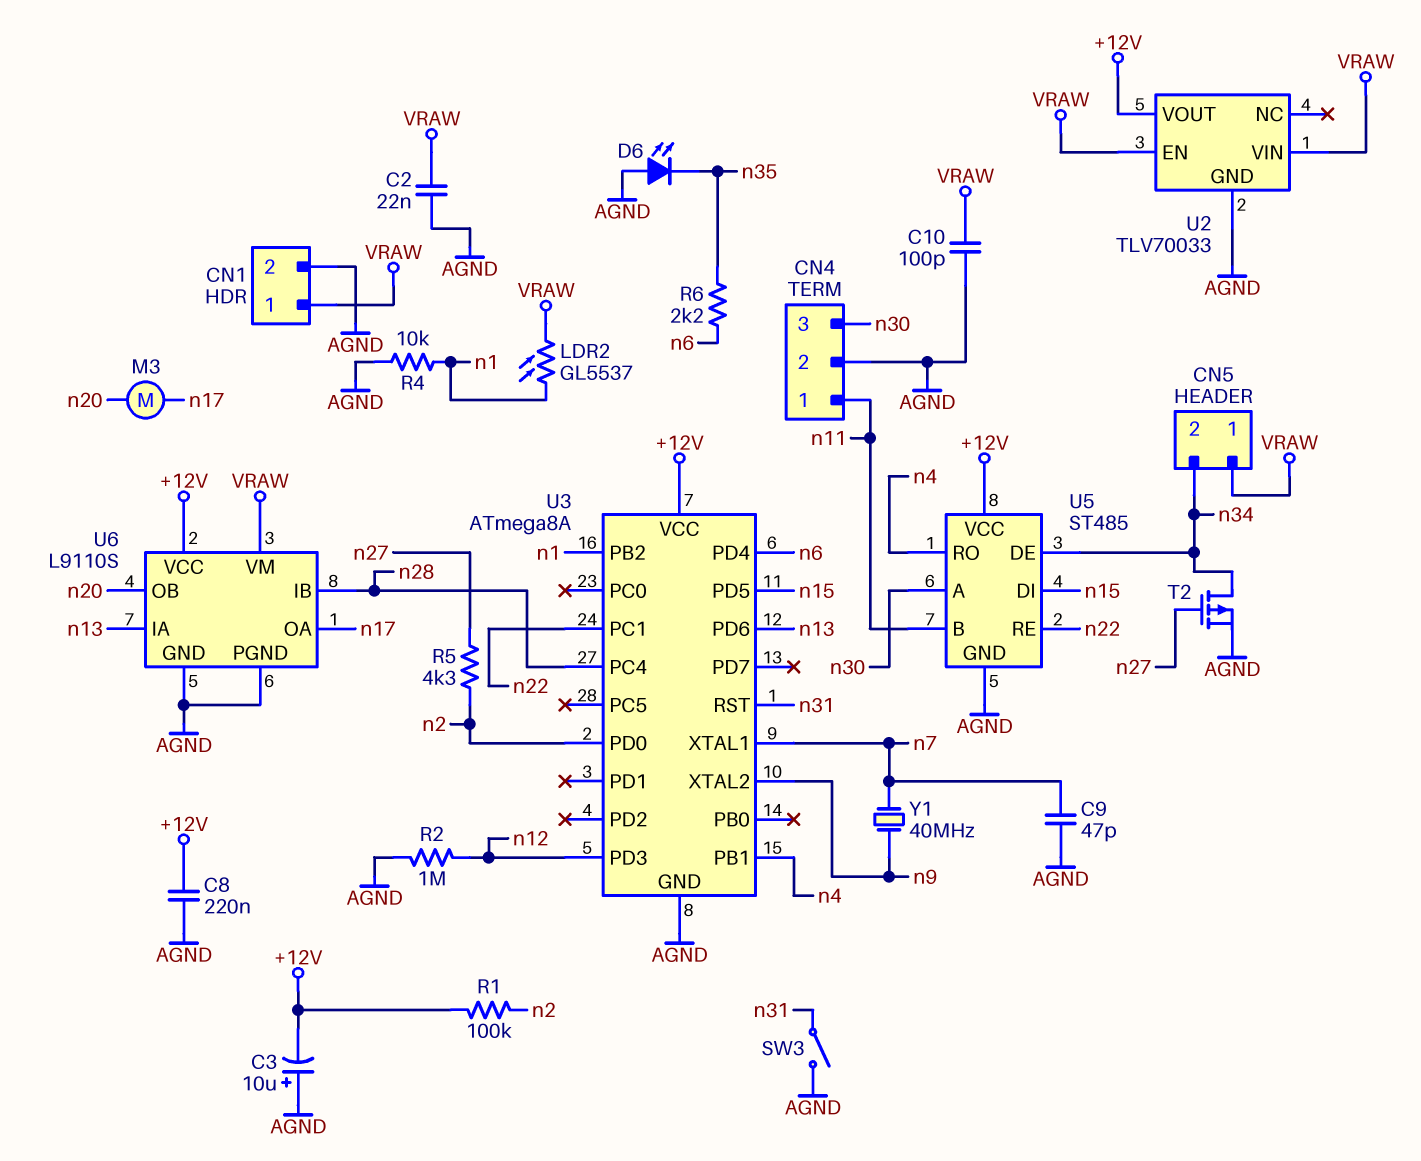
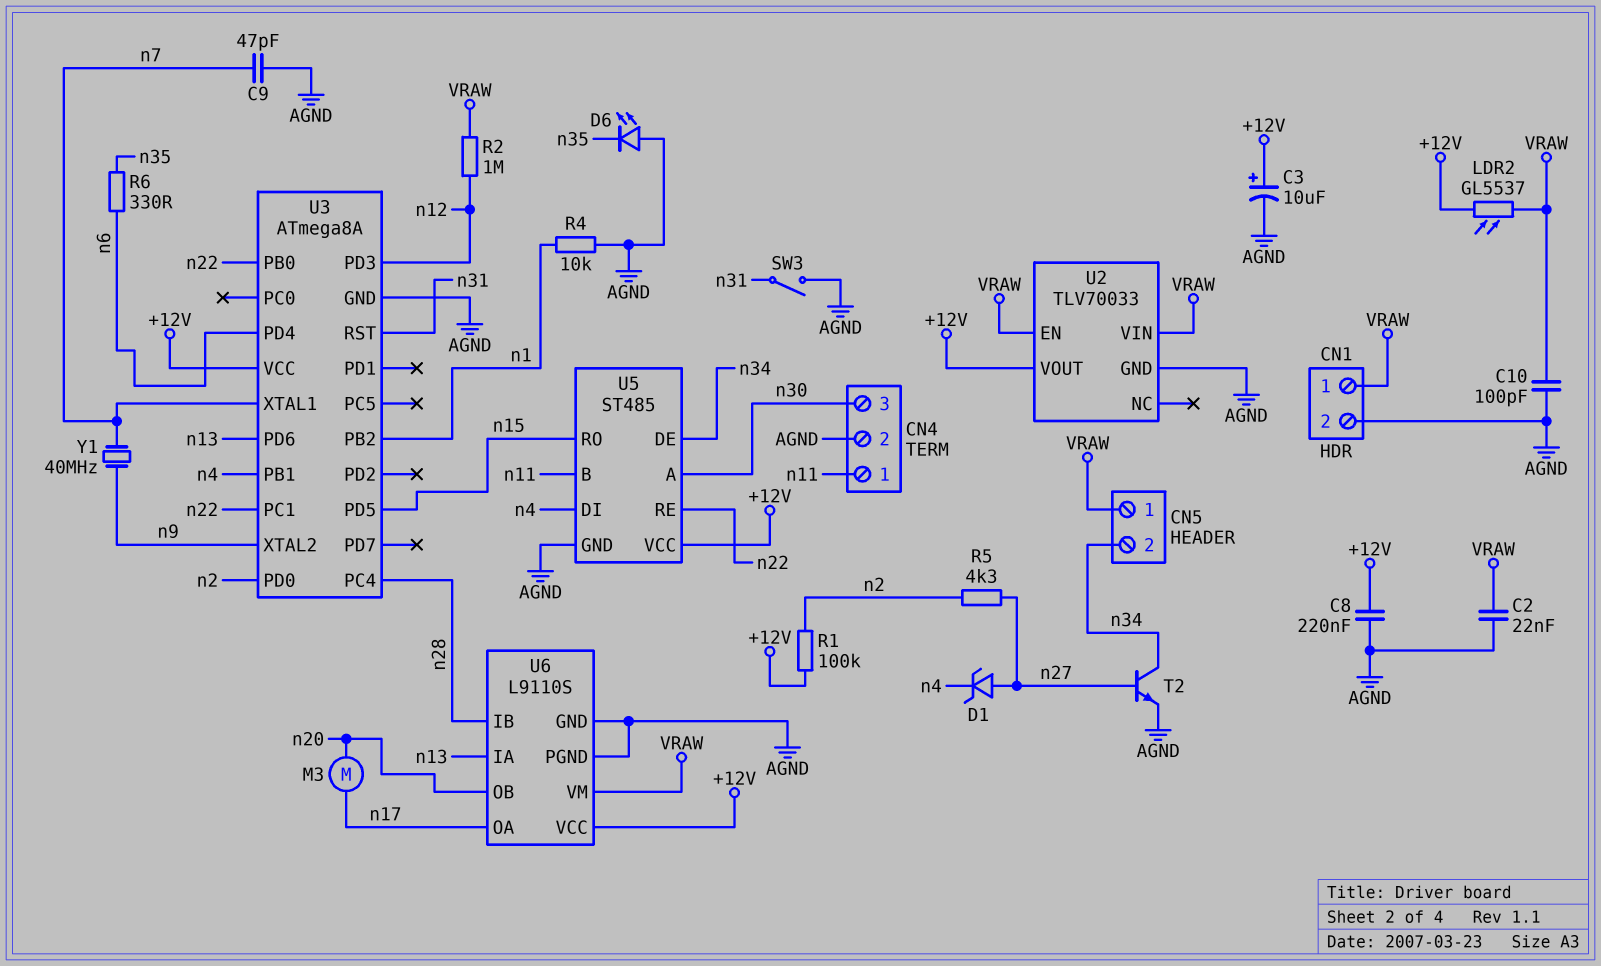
C3: 10uF (plus AGND, minus +12V) -> 10uF (plus +12V, minus AGND)
D1: none -> zener (A n27, K n4)
LDR2: GL5537 (VRAW, n1) -> GL5537 (+12V, VRAW)
R2: 1M (AGND, n12) -> 1M (VRAW, n12)
R6: 2.2k (n6, n35) -> 330 (n6, n35)
T2: PMOS (G n27, D n34, S AGND) -> NPN (B n27, C n34, E AGND)
U3 pin PB0: none -> n22
U5 pin DI: n15 -> n4
U5 pin RO: n4 -> n15

